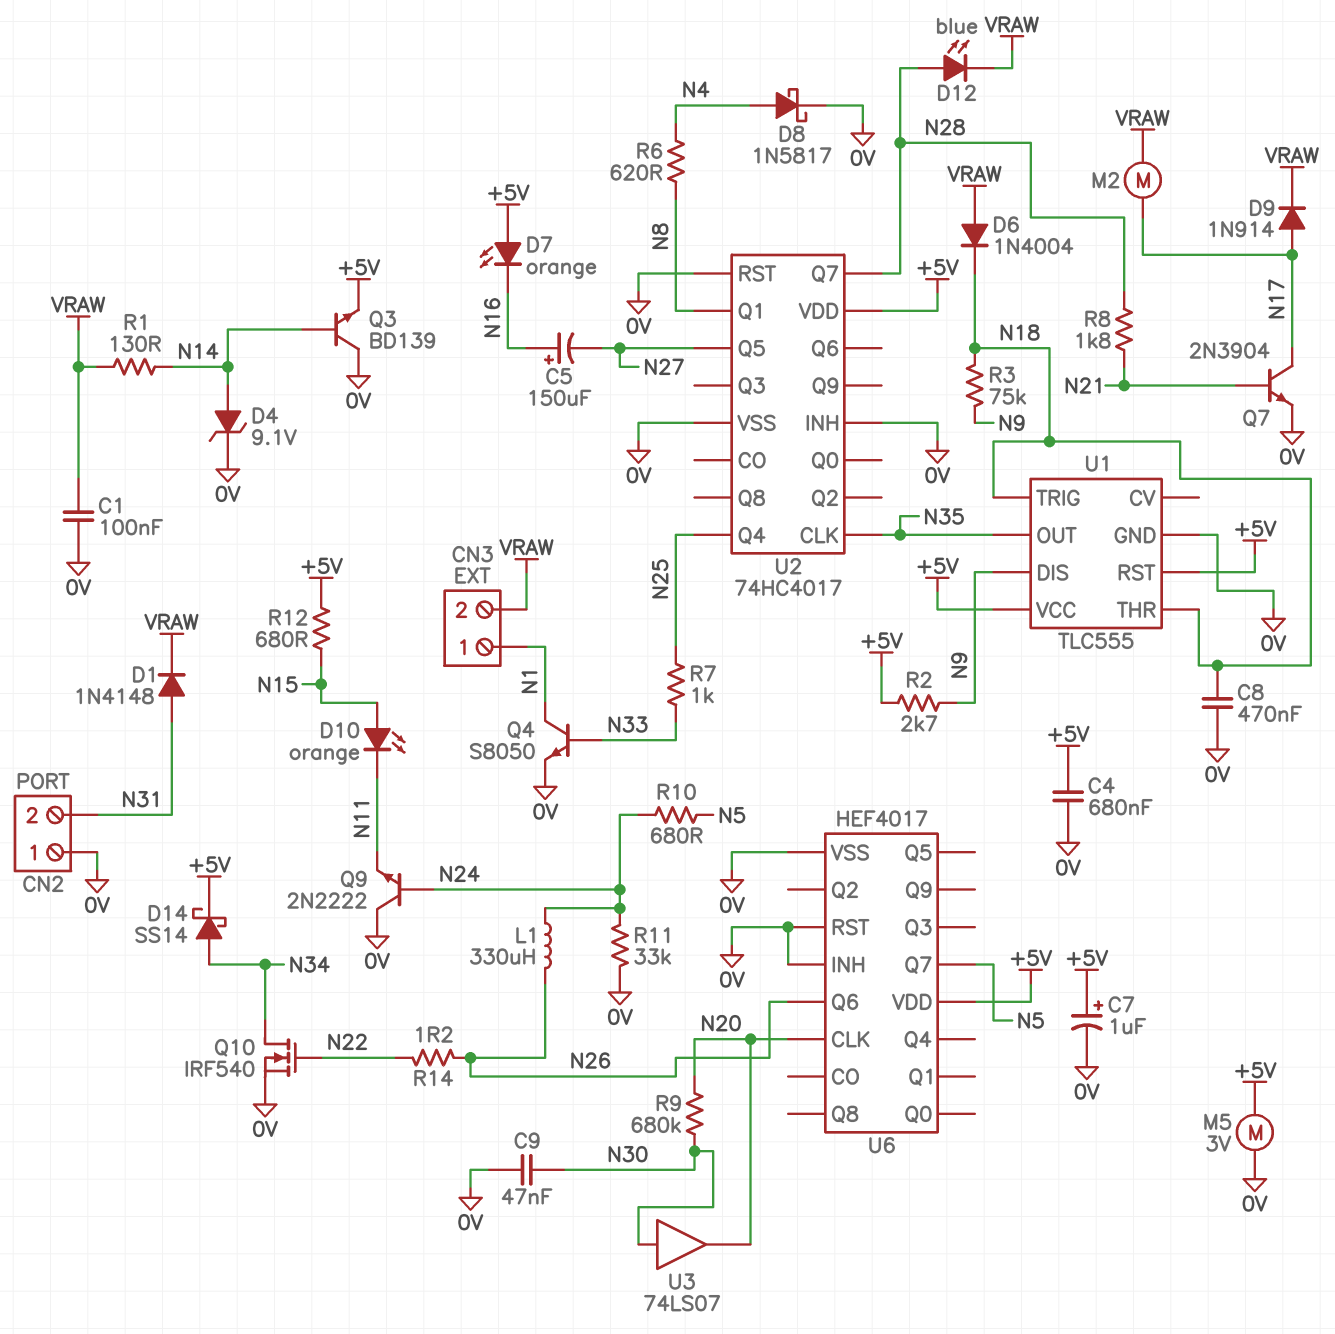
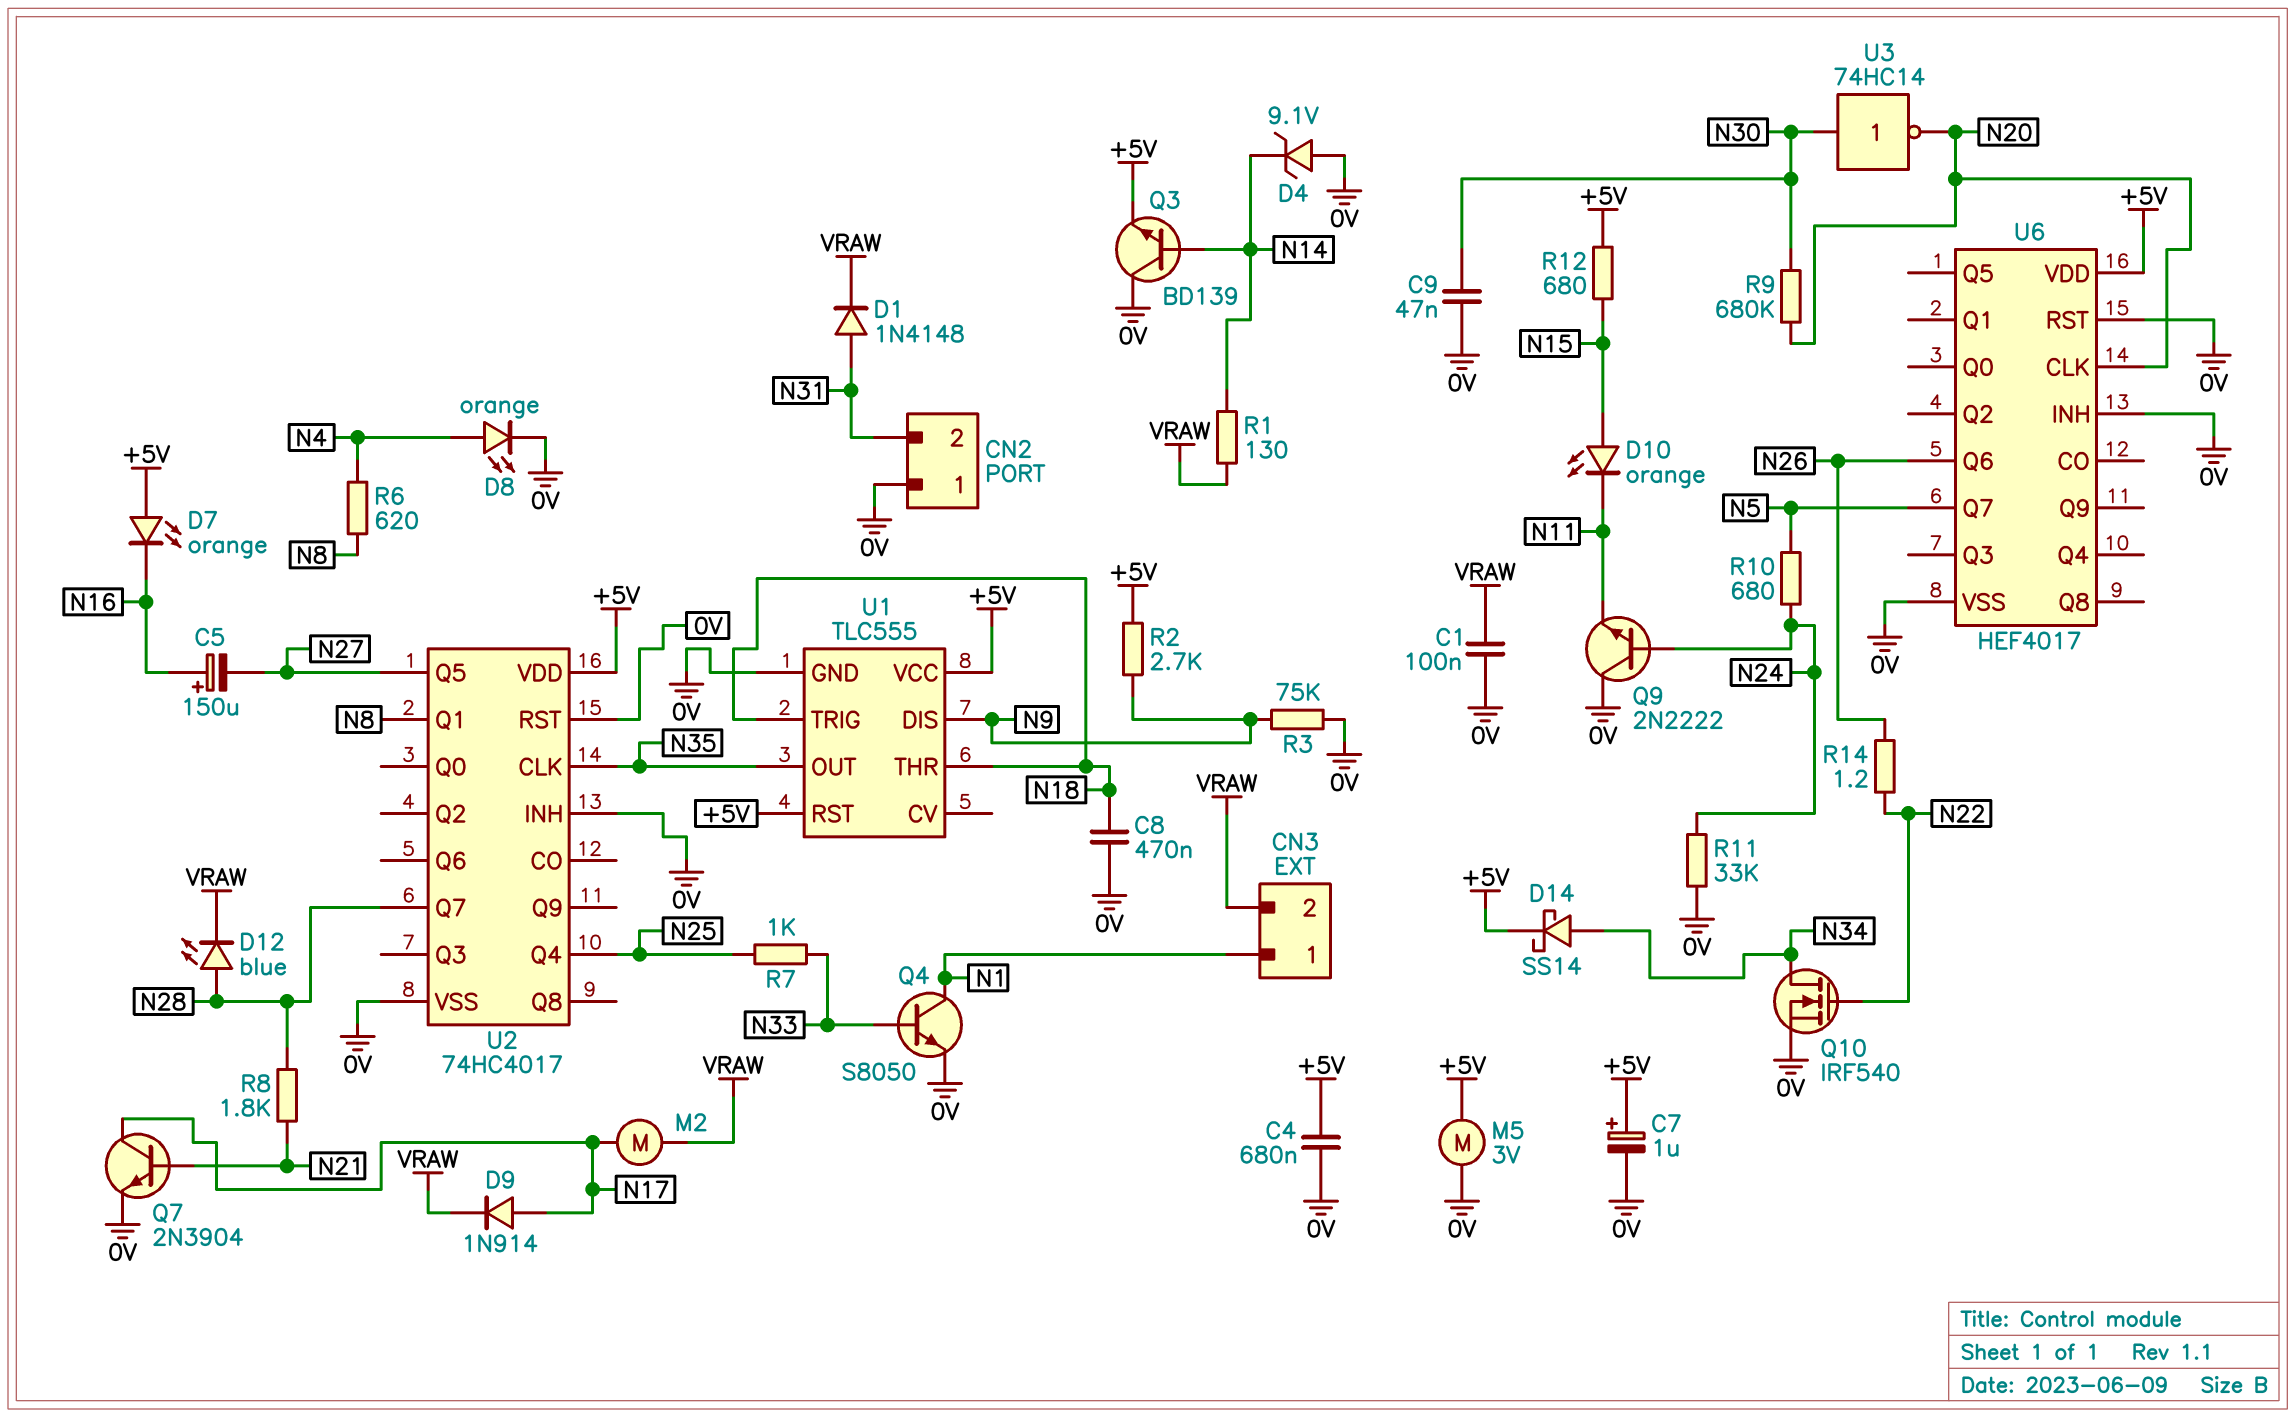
D4: zener 9.1V (A N14, K 0V) -> zener 9.1V (A 0V, K N14)
D6: diode 1N4004 (A VRAW, K N18) -> none
D8: schottky 1N5817 (A N4, K 0V) -> LED orange (A N4, K 0V)
L1: 330uH (N24, N26) -> none
R3: 75k (N9, N18) -> 75k (0V, N9)
U3: buffer 74LS07 (in N30, out N20) -> NOT 74HC14 (in N30, out N20)

